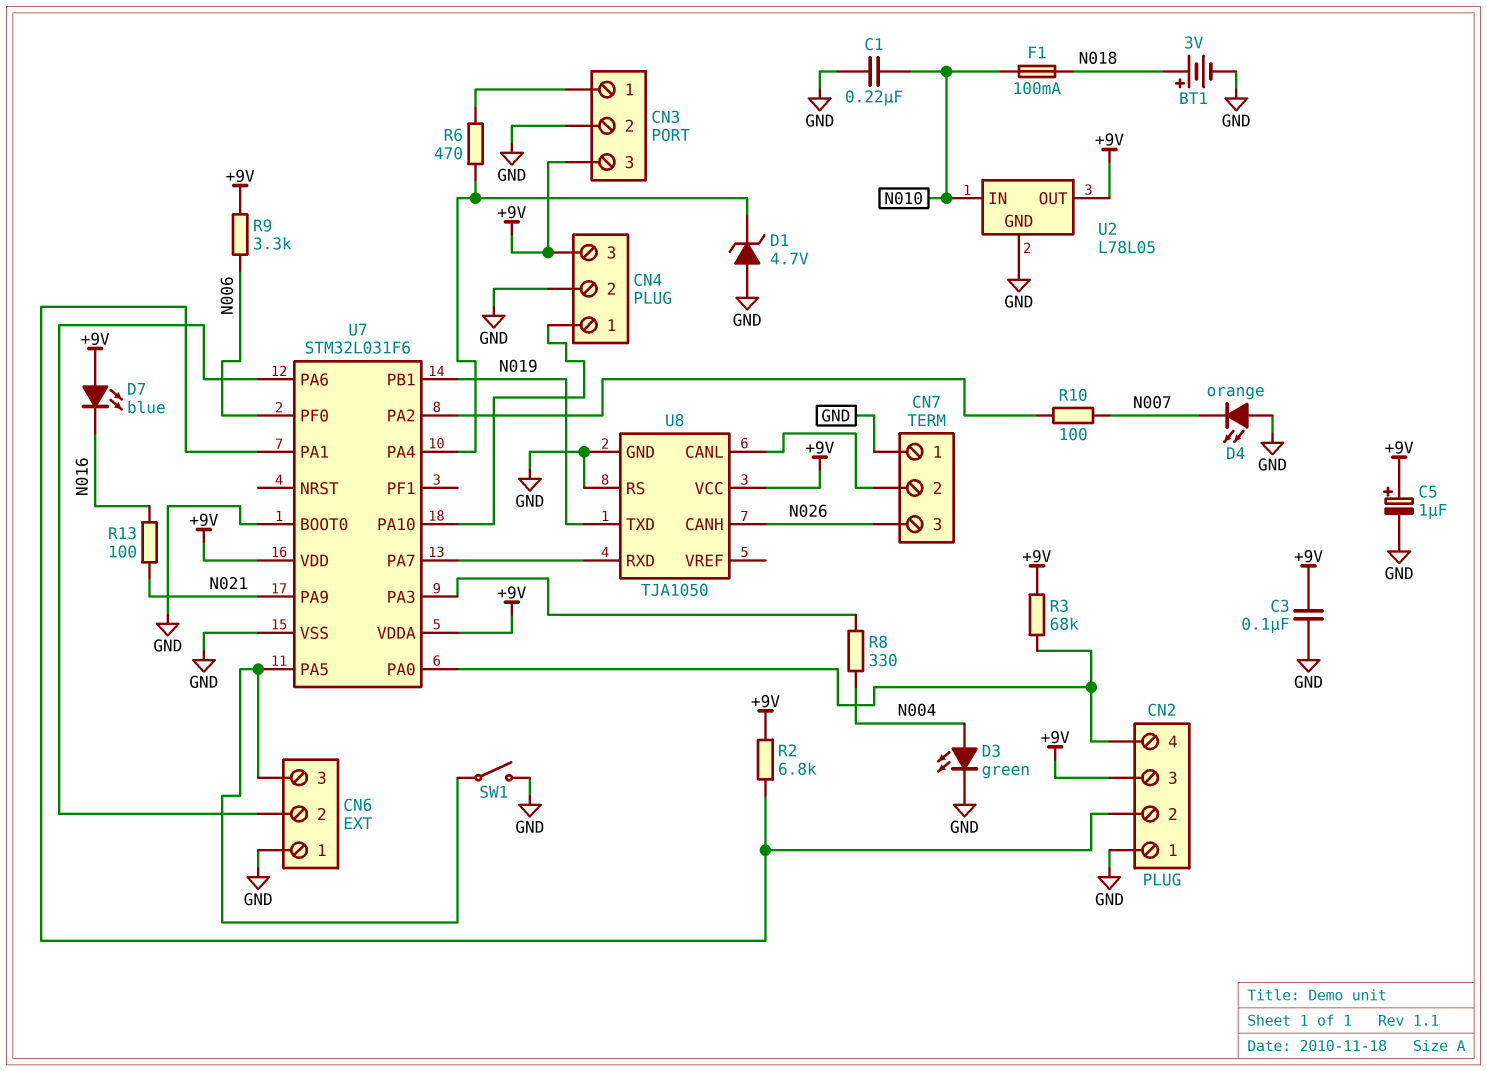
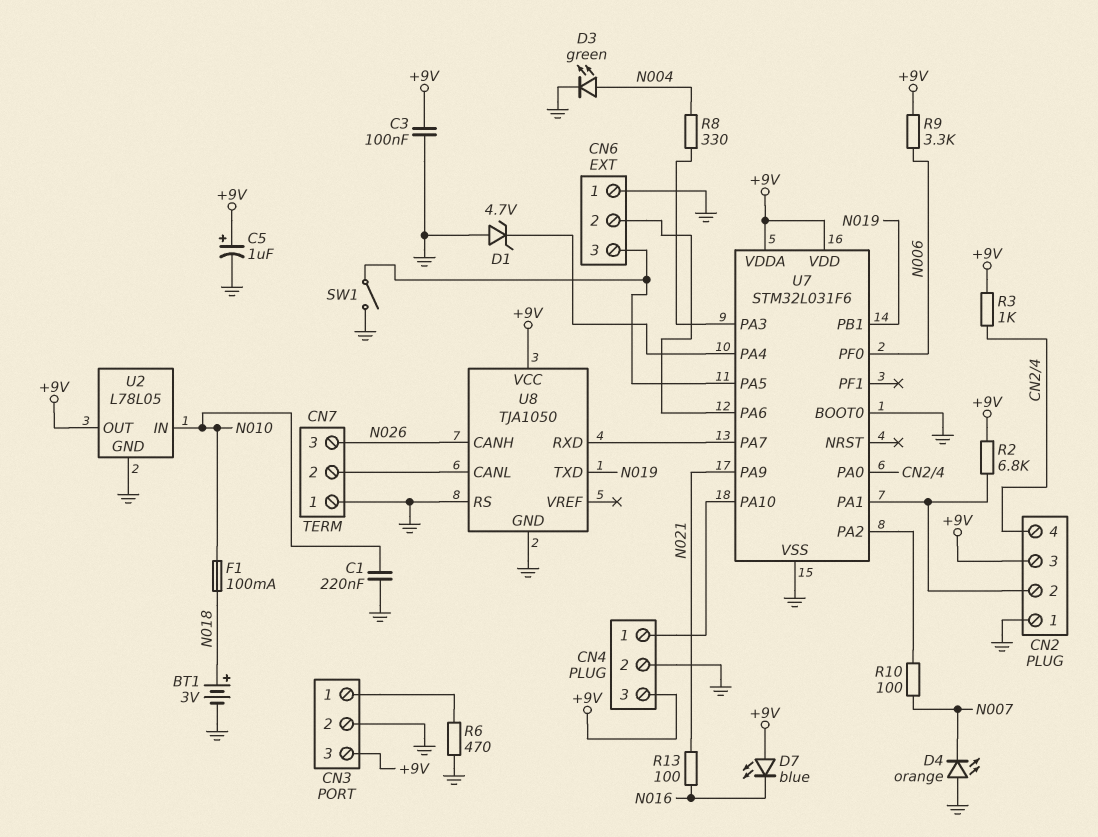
R3: 68k (+9V, CN2/4) -> 1k (+9V, CN2/4)
R6: 470 (CN3/1, U7/PA4) -> 470 (CN3/1, GND)

